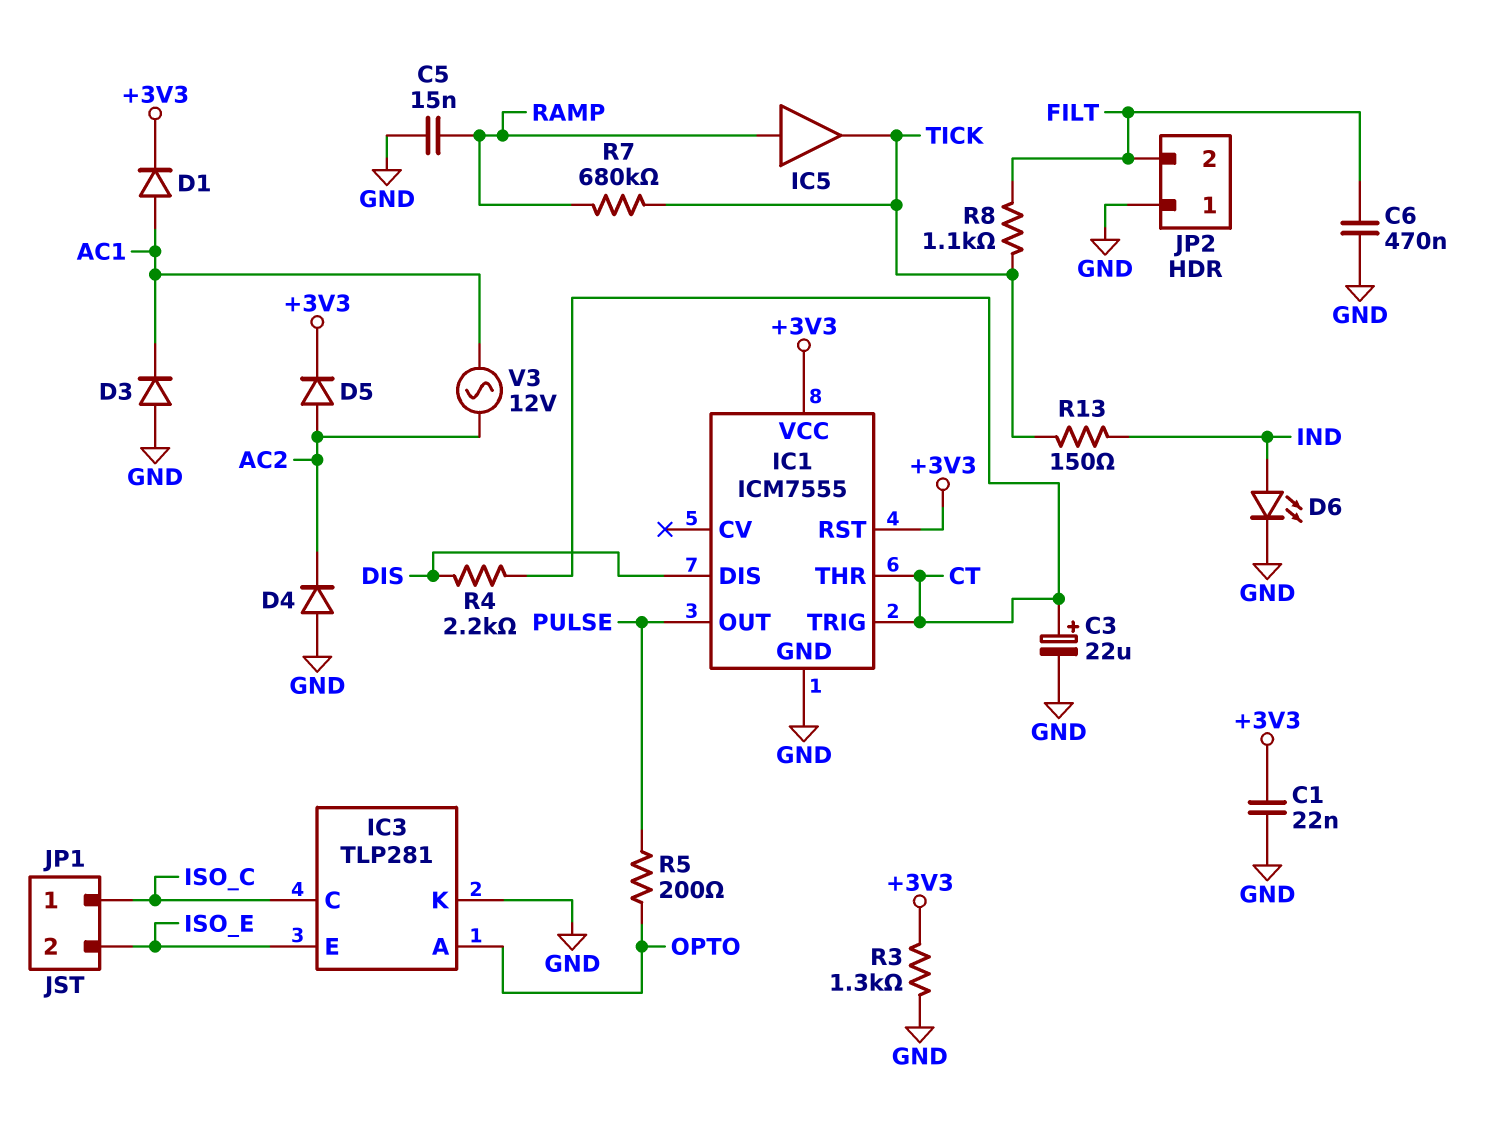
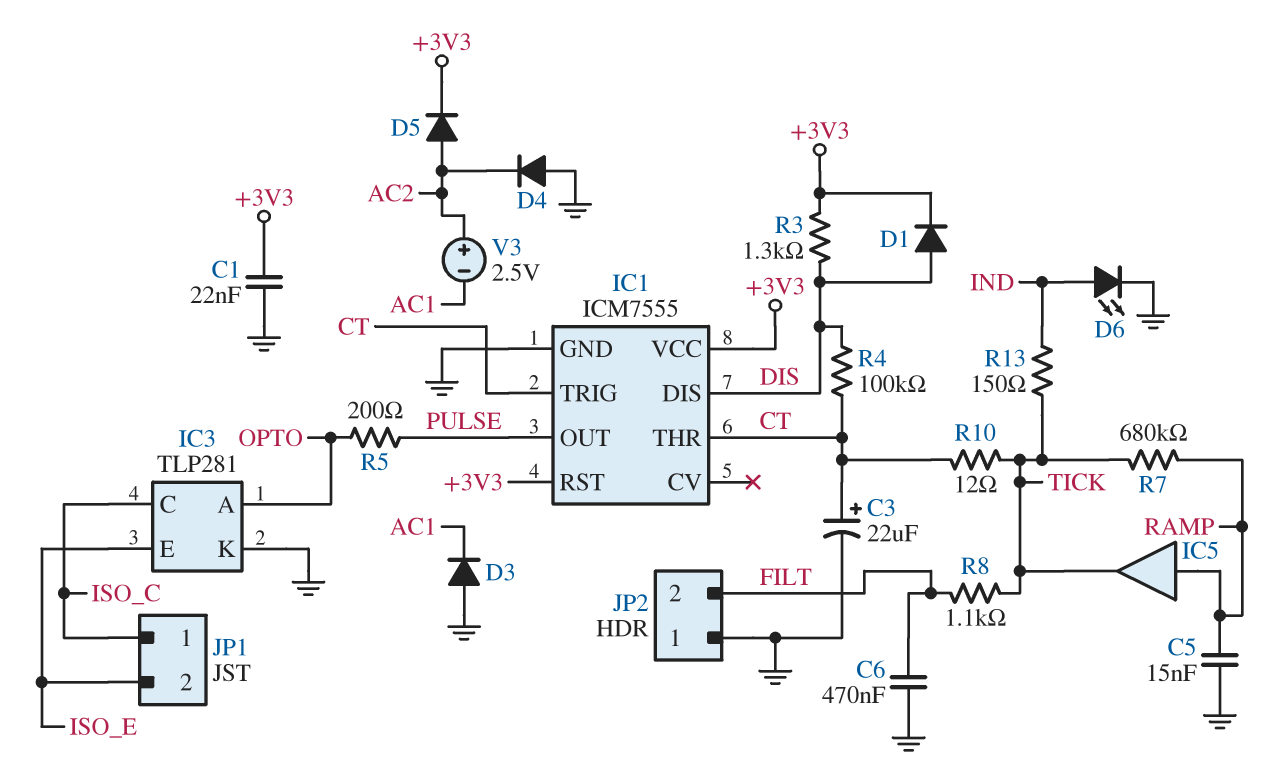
D1: diode (A AC1, K +3V3) -> diode (A DIS, K +3V3)
R3: 1.3k (+3V3, GND) -> 1.3k (+3V3, DIS)
R4: 2.2k (CT, DIS) -> 100k (CT, DIS)
R10: none -> 12 (CT, TICK)
V3: AC 12V (AC1, AC2) -> 2.5V (plus AC2, minus AC1)

